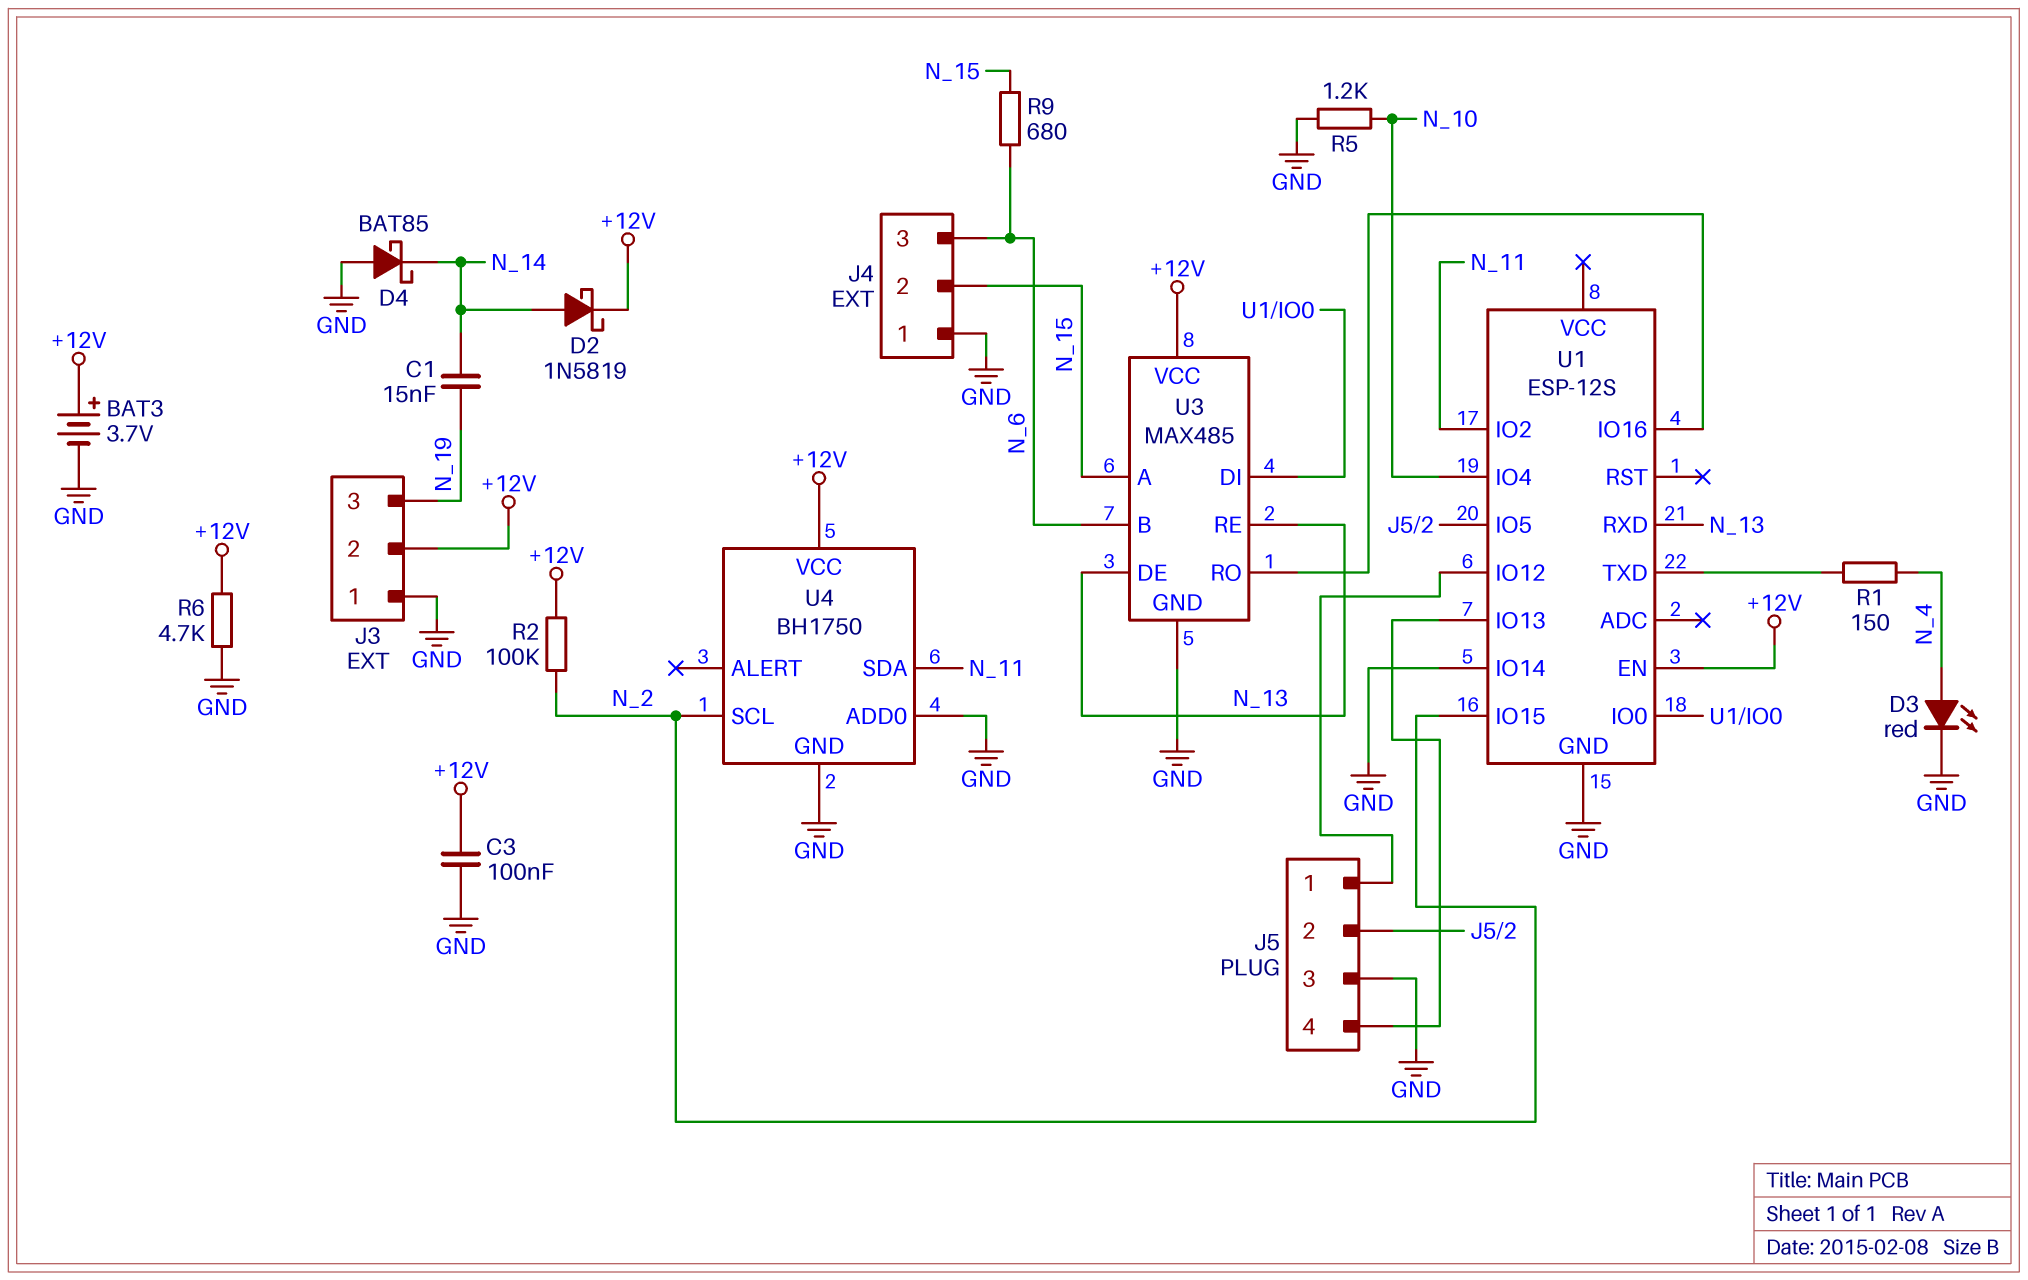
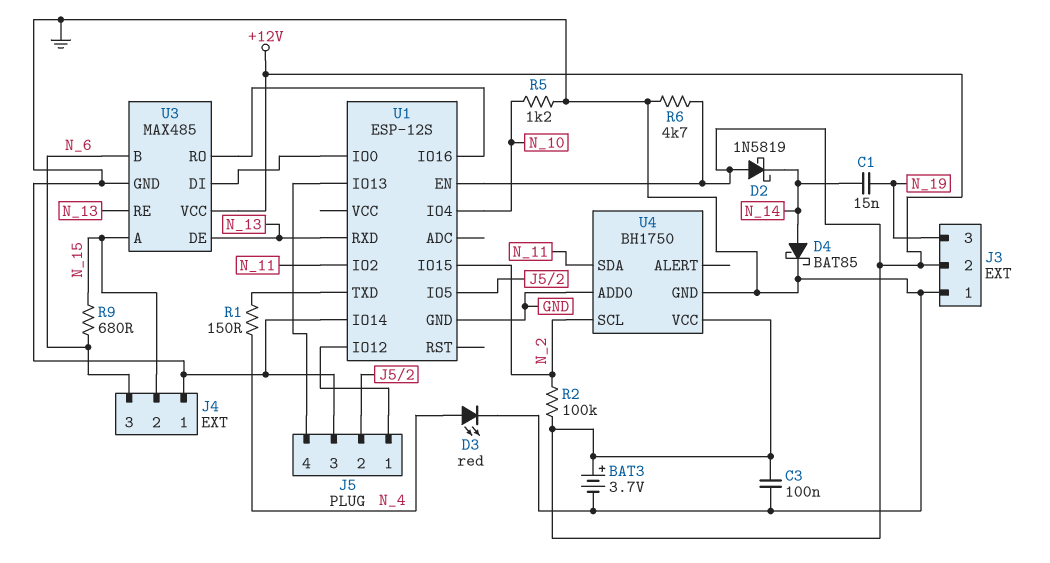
D2: schottky 1N5819 (A N_14, K +12V) -> schottky 1N5819 (A +12V, K N_14)
D4: schottky BAT85 (A GND, K N_14) -> schottky BAT85 (A N_14, K GND)

